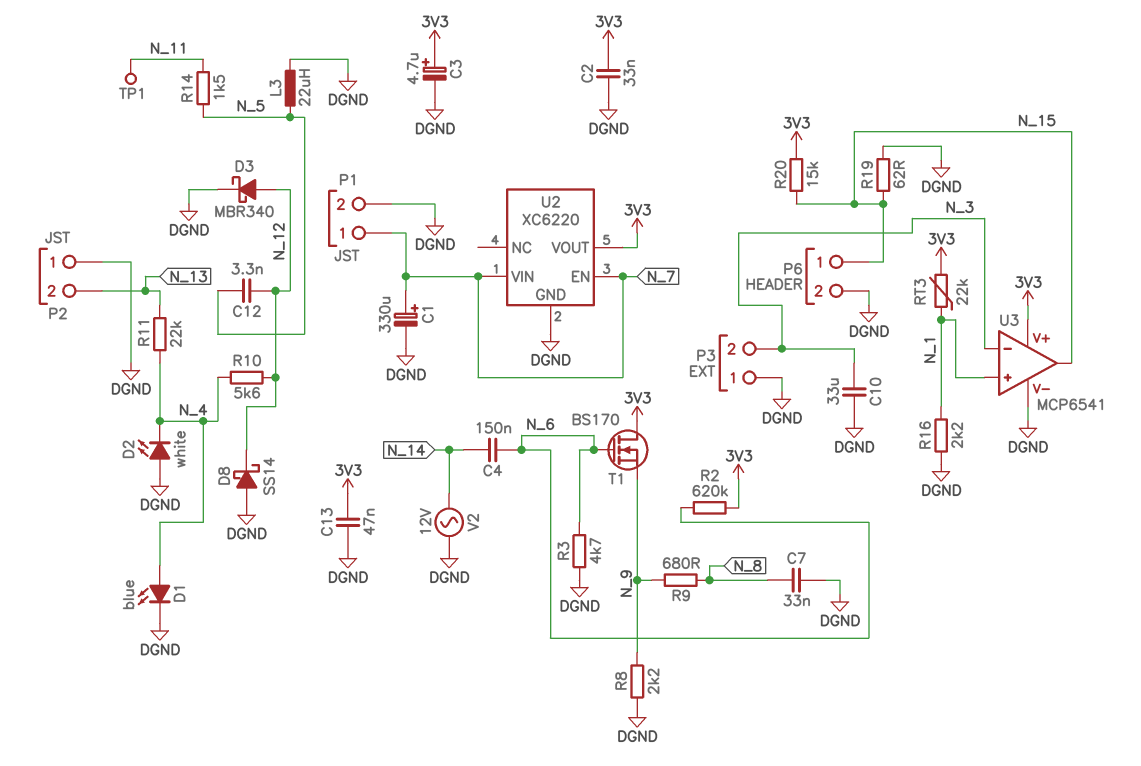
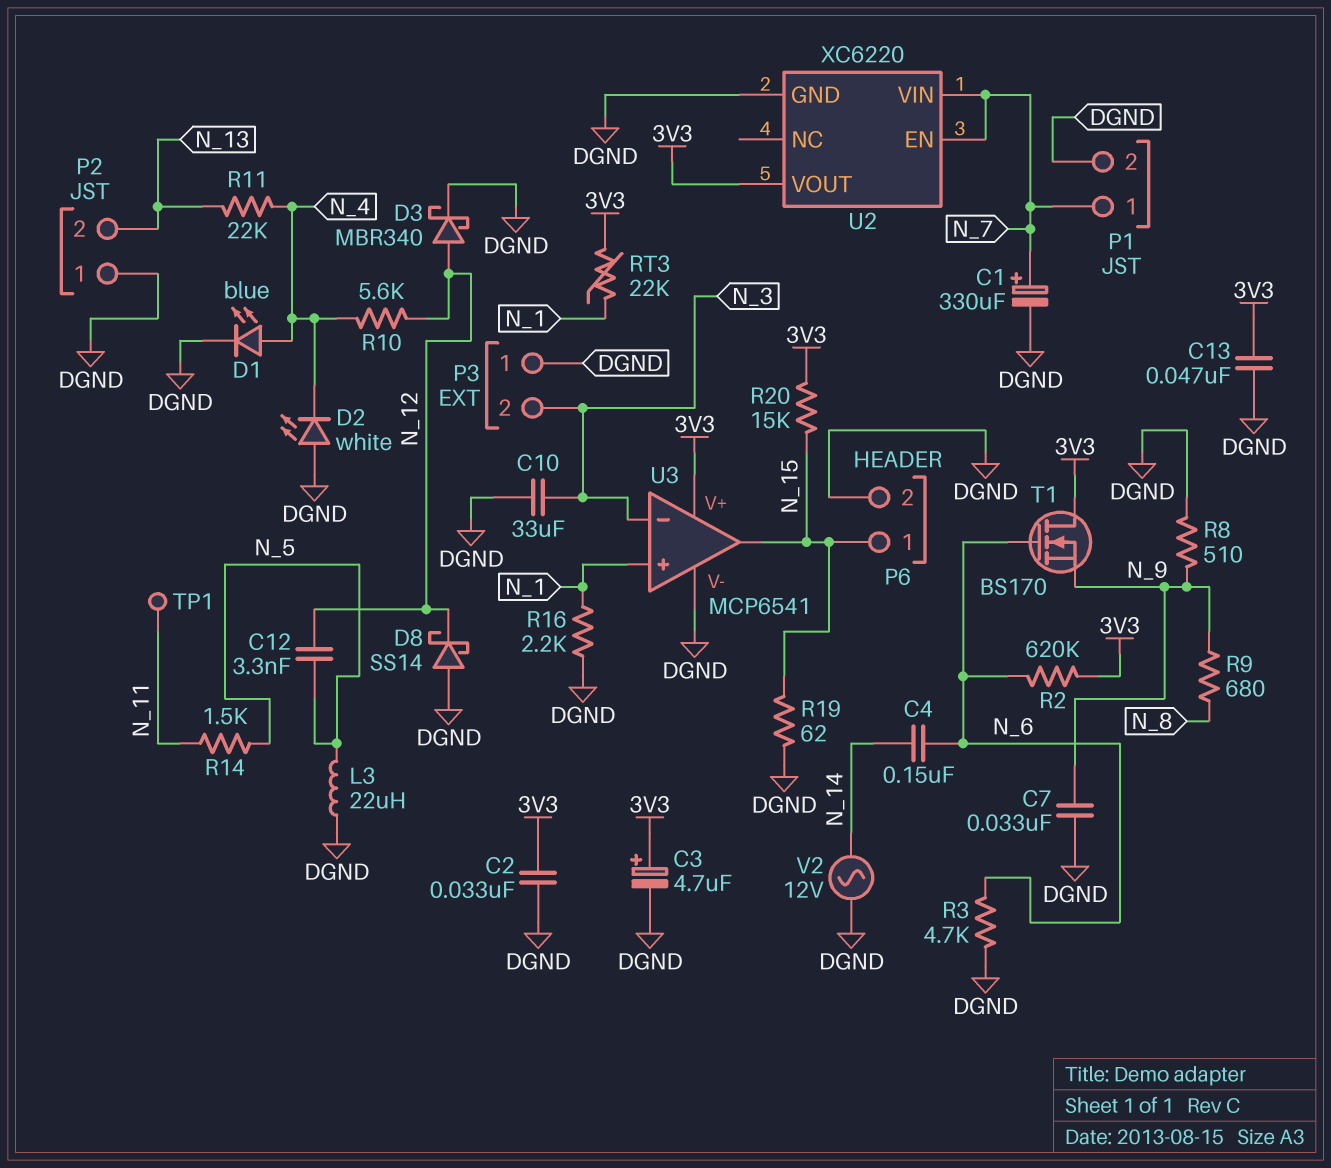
C7: 33nF (DGND, N_8) -> 33nF (DGND, N_9)
R8: 2.2k (DGND, N_9) -> 510 (DGND, N_9)

